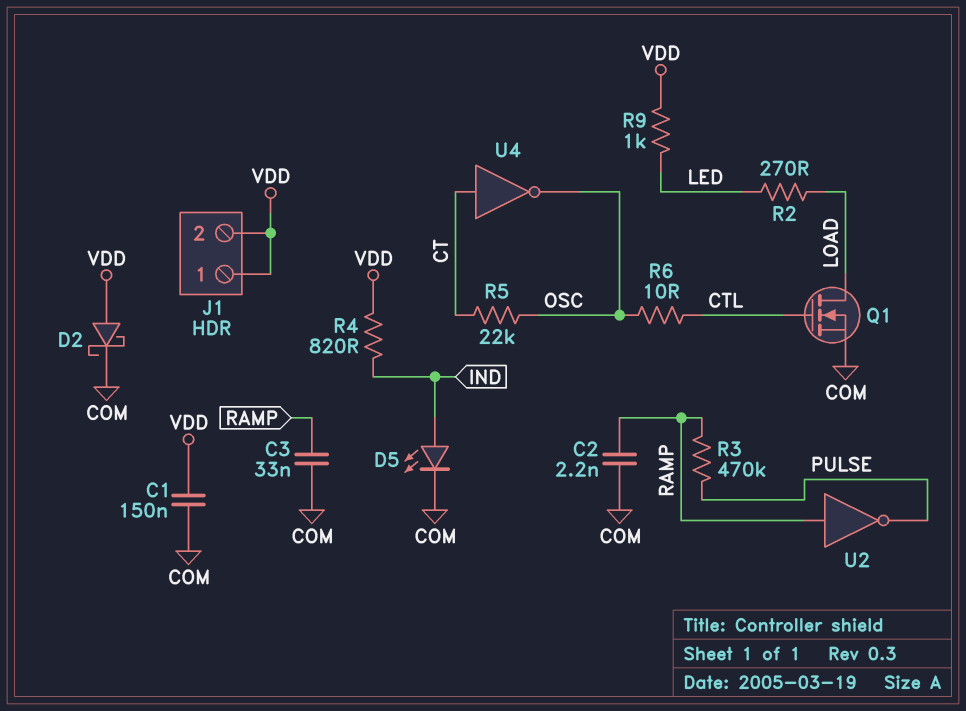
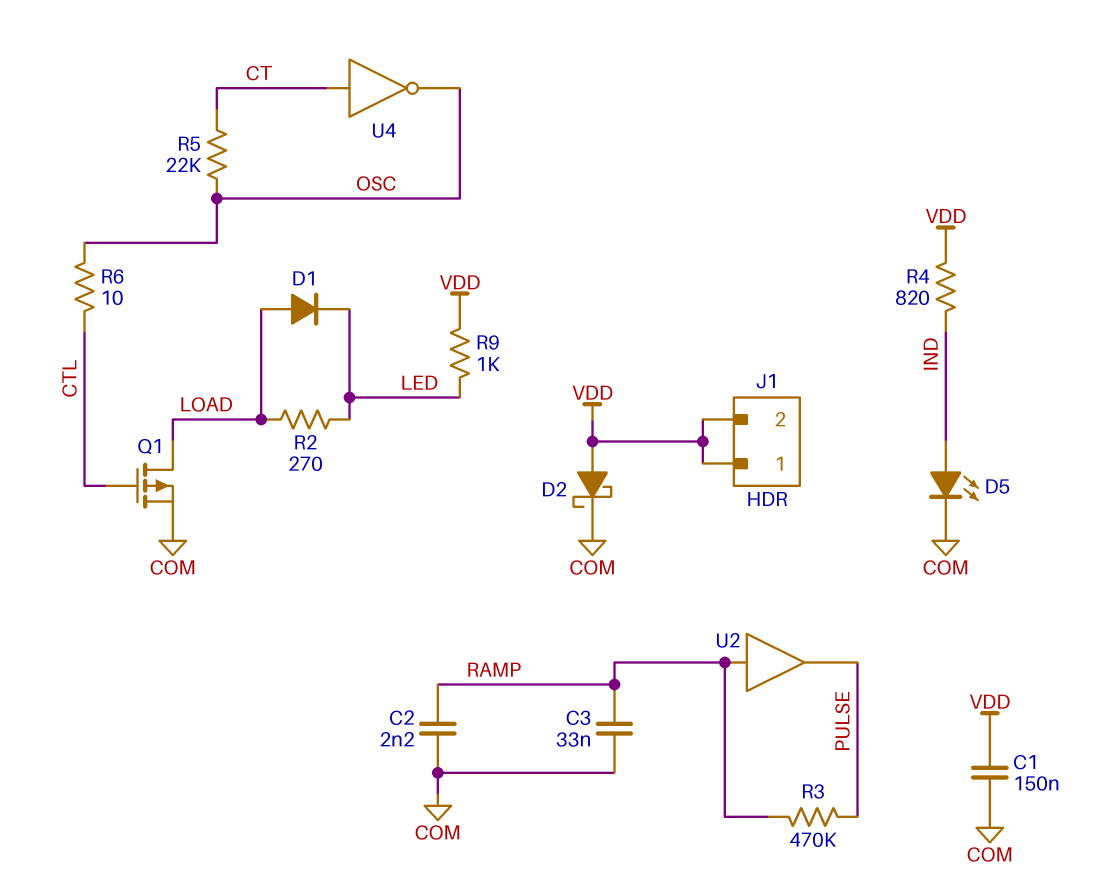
D1: none -> diode (A LOAD, K LED)
Q1: NMOS (G CTL, D LOAD, S COM) -> PMOS (G CTL, D LOAD, S COM)
U2: NOT (in RAMP, out PULSE) -> buffer (in RAMP, out PULSE)

